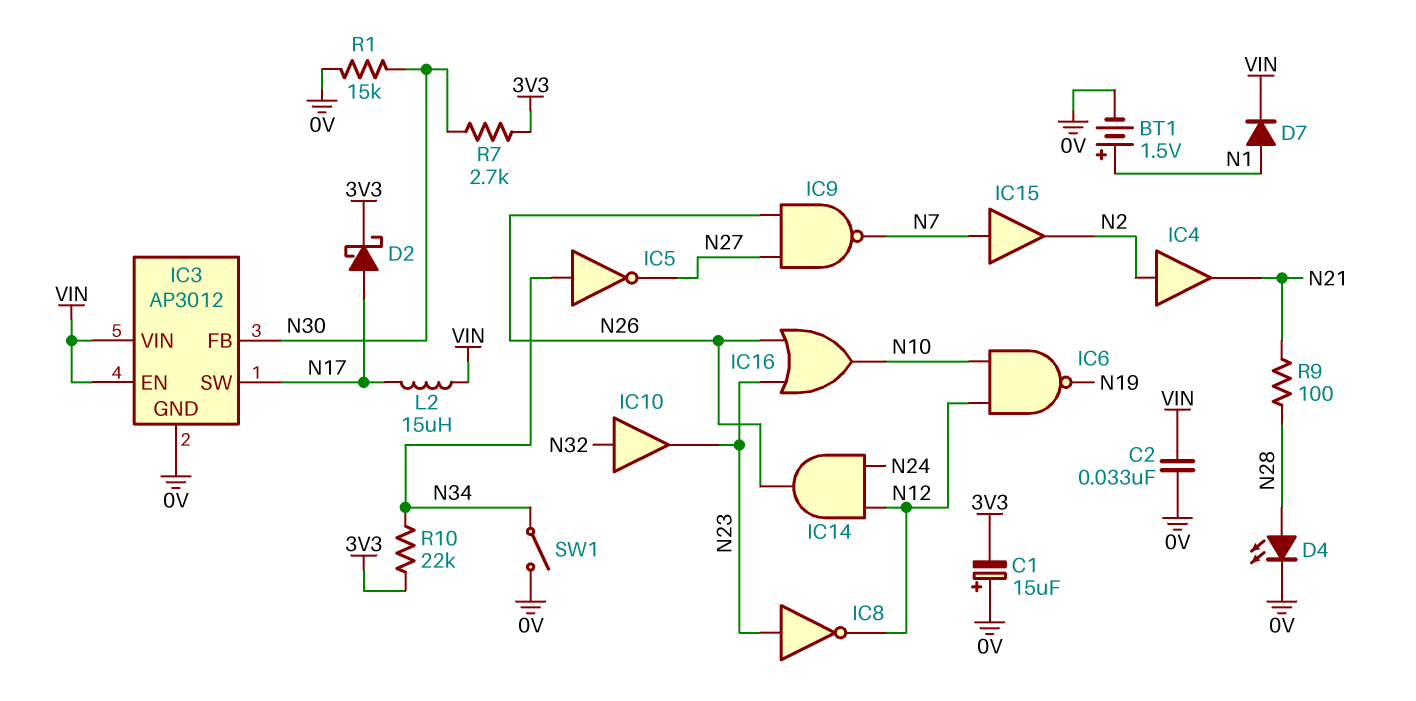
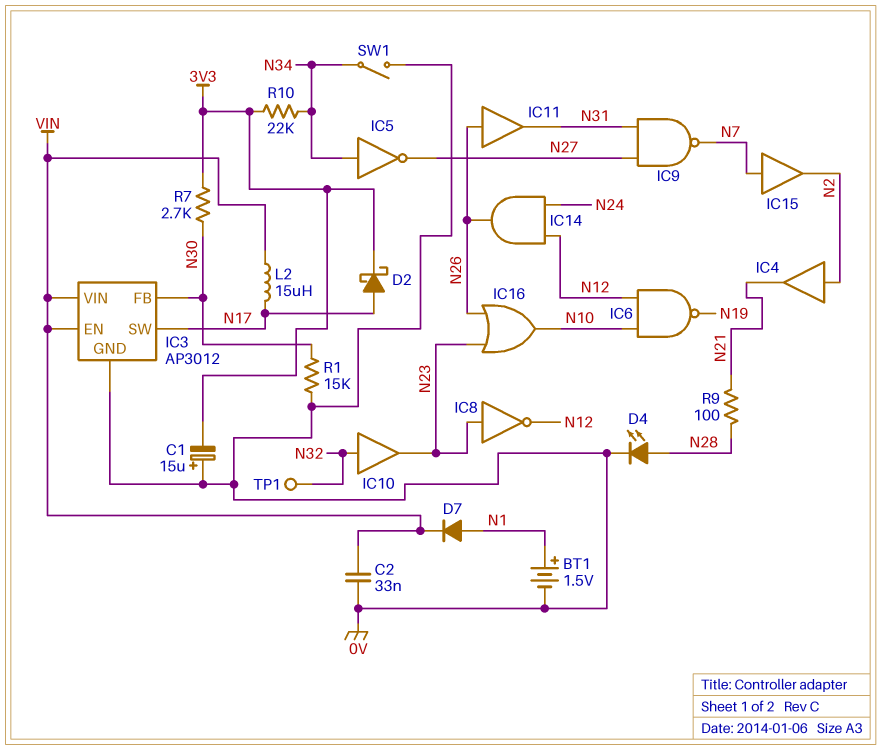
IC9: NAND (in N26, in N27, out N7) -> NAND (in N27, in N31, out N7)
IC11: none -> buffer (in N26, out N31)
TP1: none -> test point (N32)

